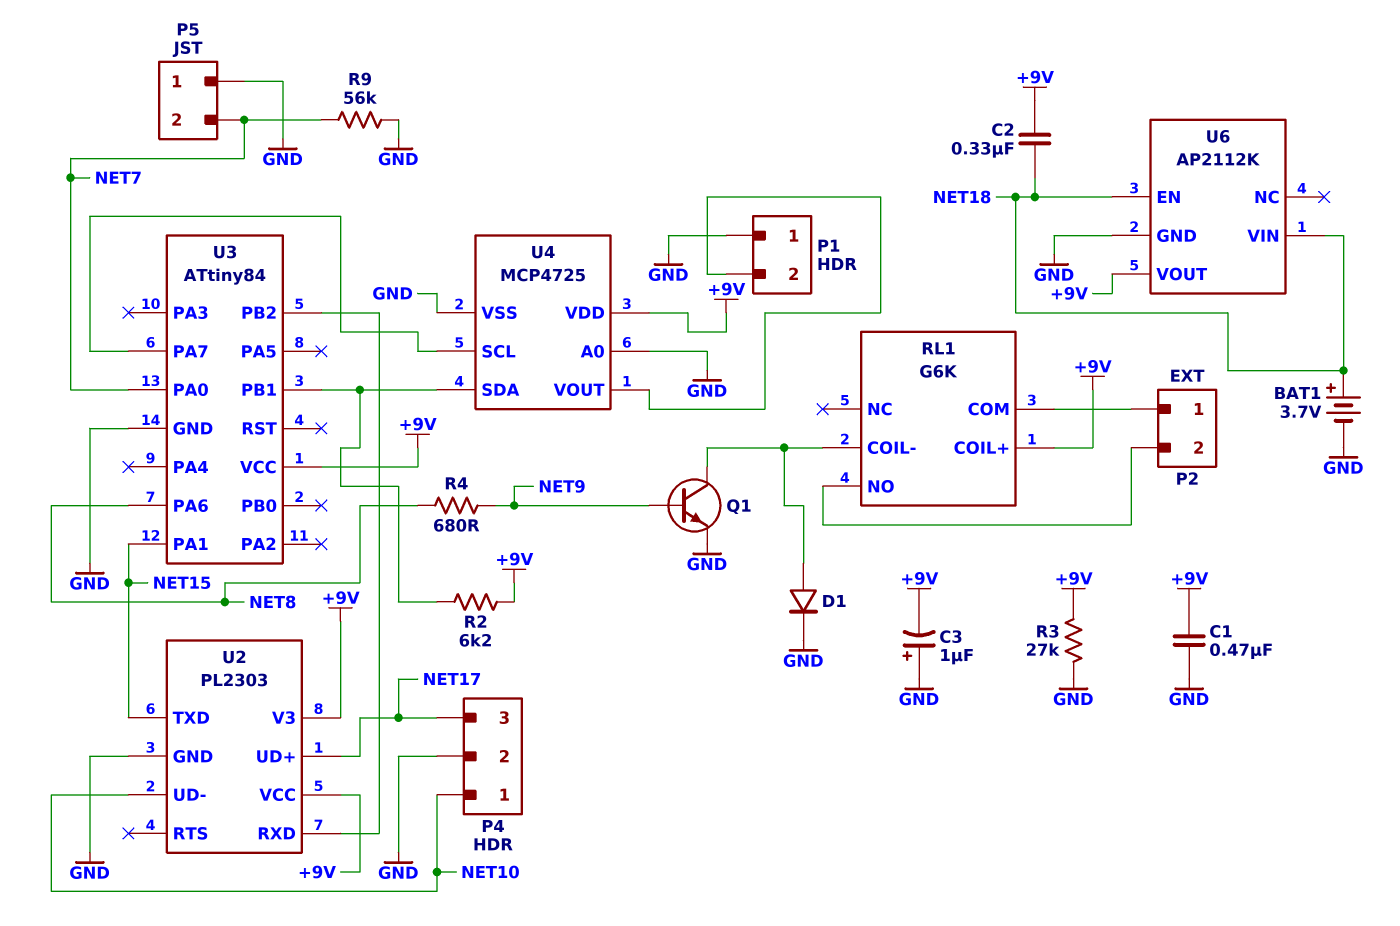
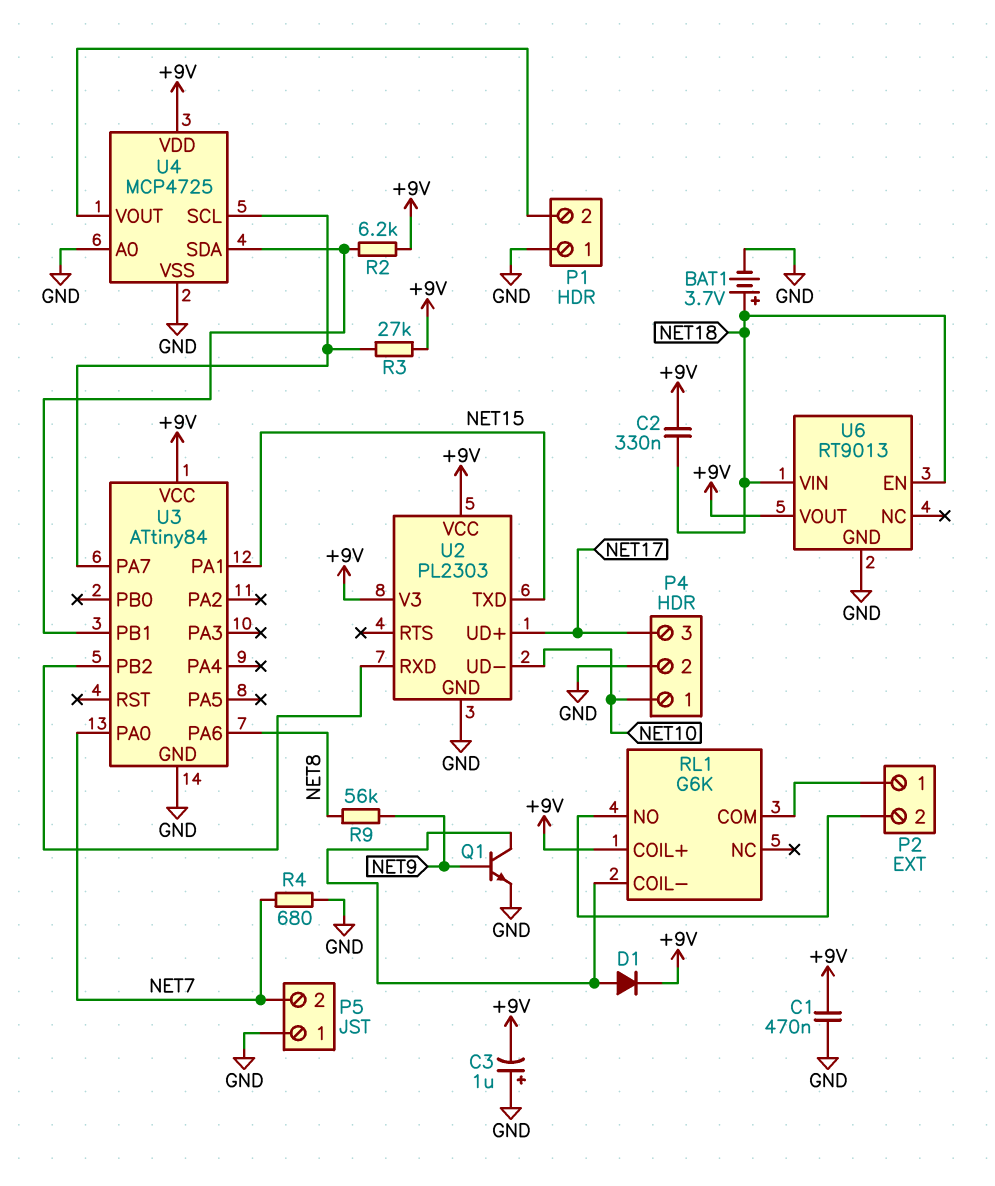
D1: diode (A RL1/COIL-, K GND) -> diode (A RL1/COIL-, K +9V)
R3: 27k (+9V, GND) -> 27k (+9V, U3/PA7)
R4: 680 (NET8, NET9) -> 680 (GND, NET7)
R9: 56k (GND, NET7) -> 56k (NET8, NET9)
U6: AP2112K -> RT9013

